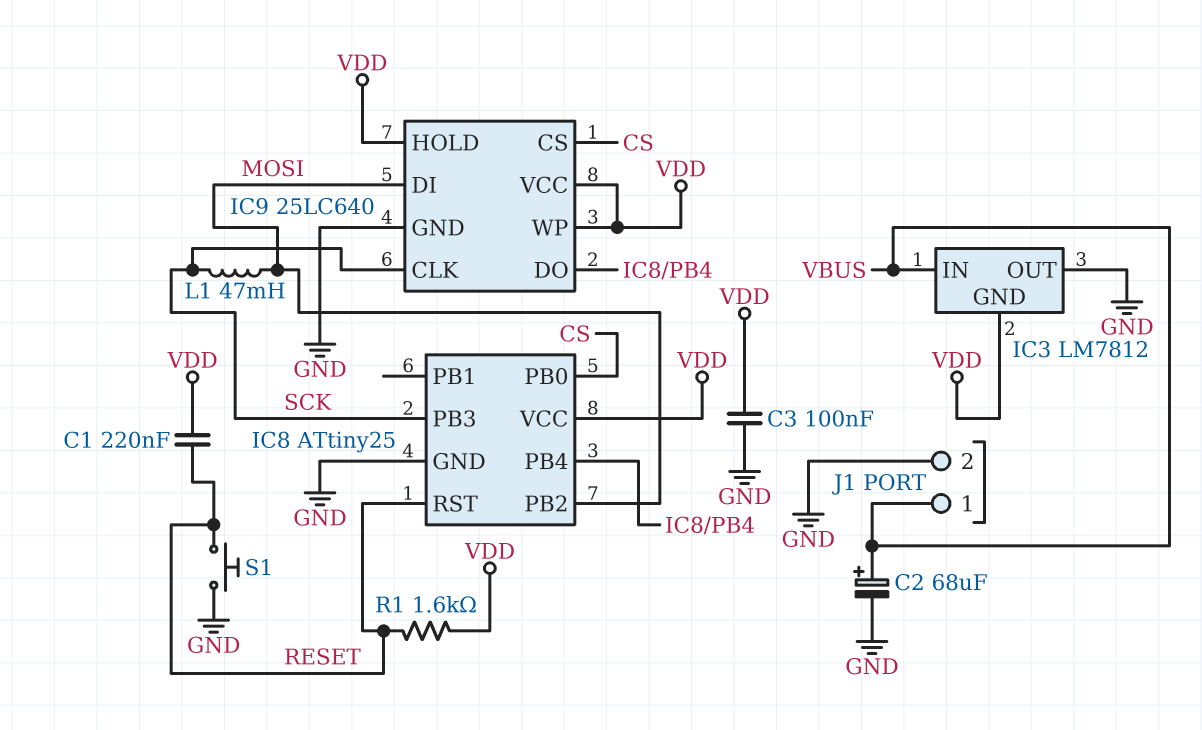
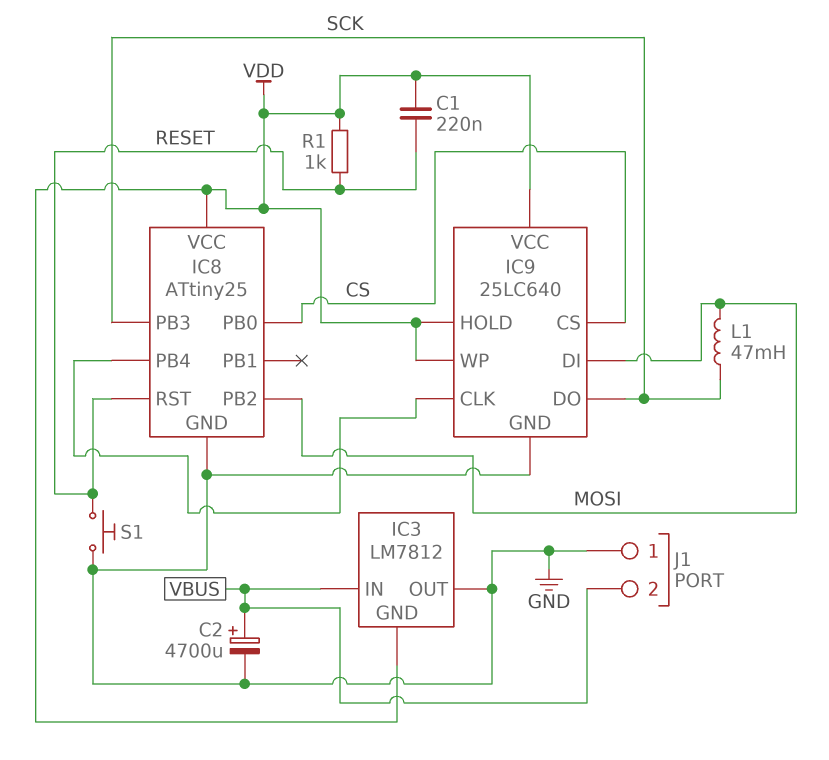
C2: 68uF (plus VBUS, minus GND) -> 4700uF (plus VBUS, minus GND)
C3: 100nF (GND, VDD) -> none
IC9 pin CLK: SCK -> IC8/PB4
IC9 pin DO: IC8/PB4 -> SCK
J1 pin 1: VBUS -> GND
J1 pin 2: GND -> VBUS
R1: 1.6k (RESET, VDD) -> 1k (RESET, VDD)

